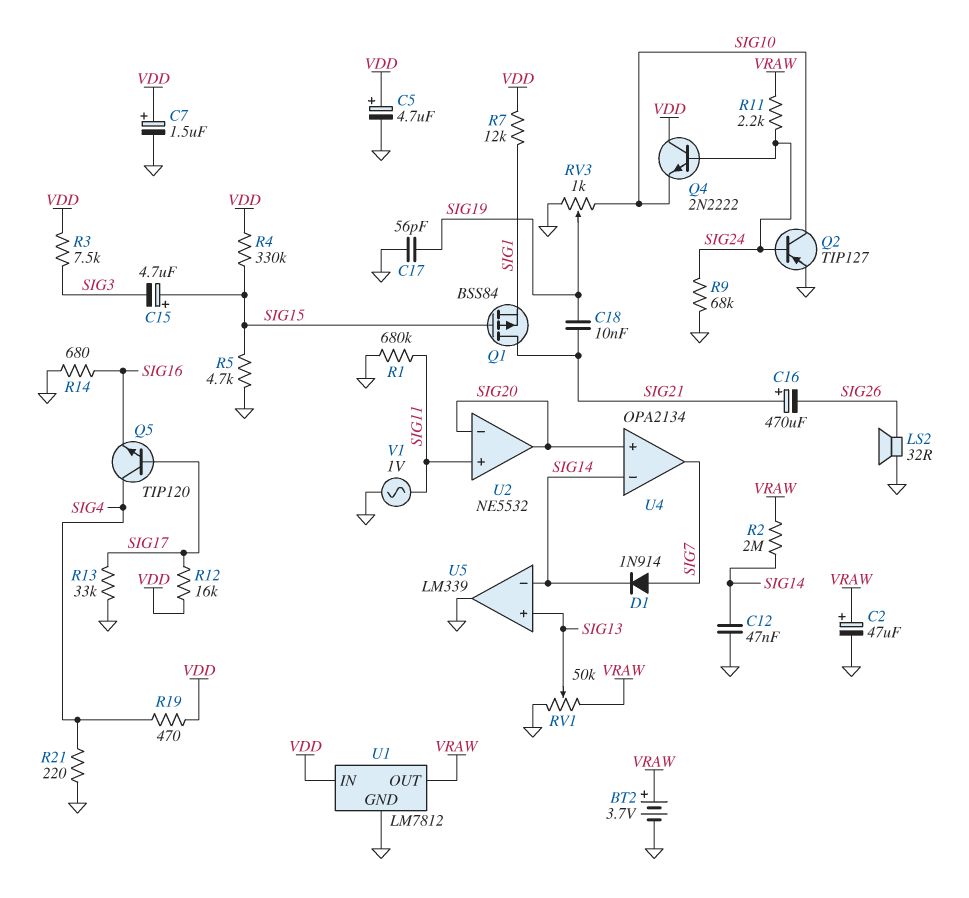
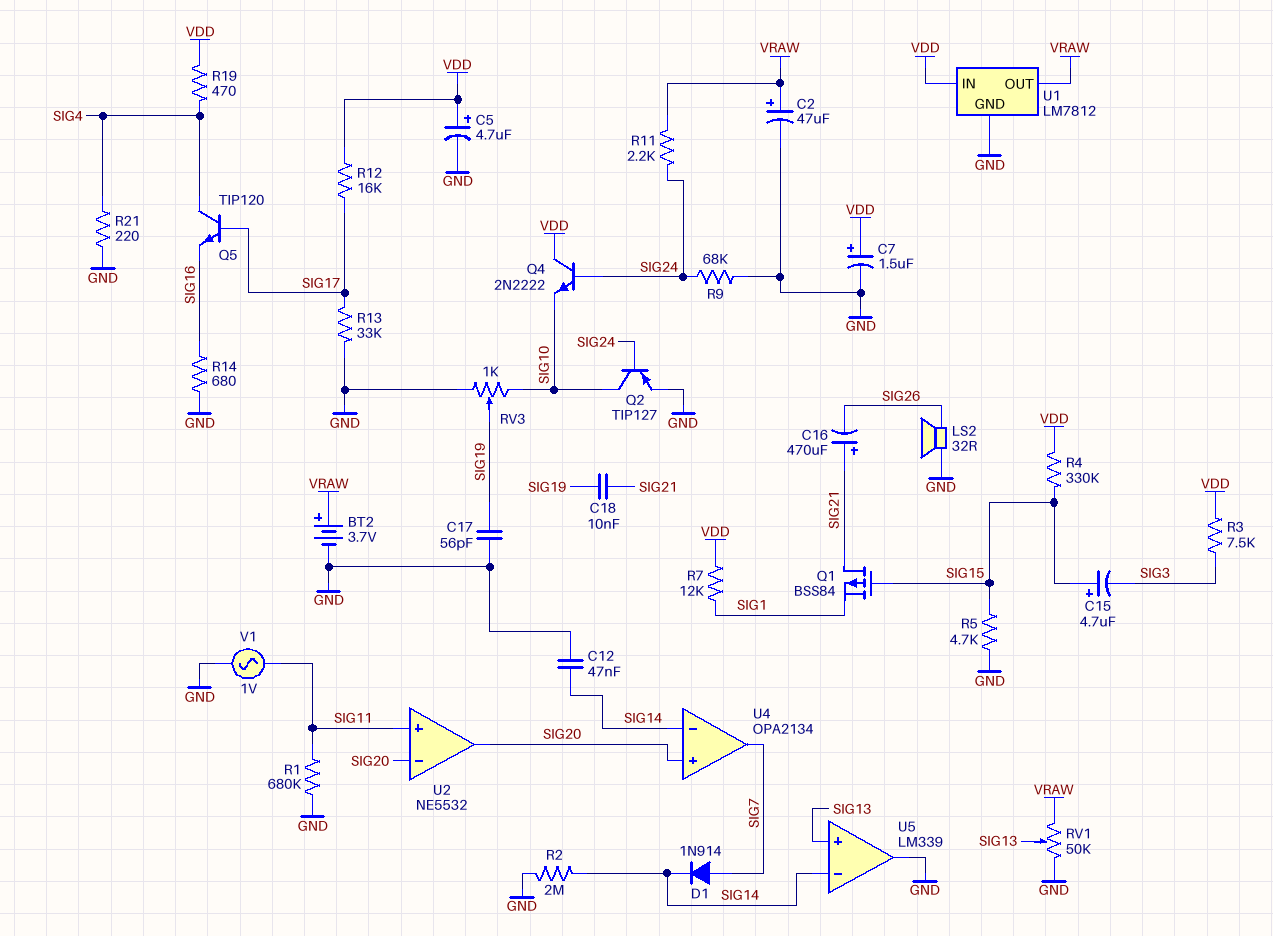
R2: 2M (SIG14, VRAW) -> 2M (GND, SIG14)

